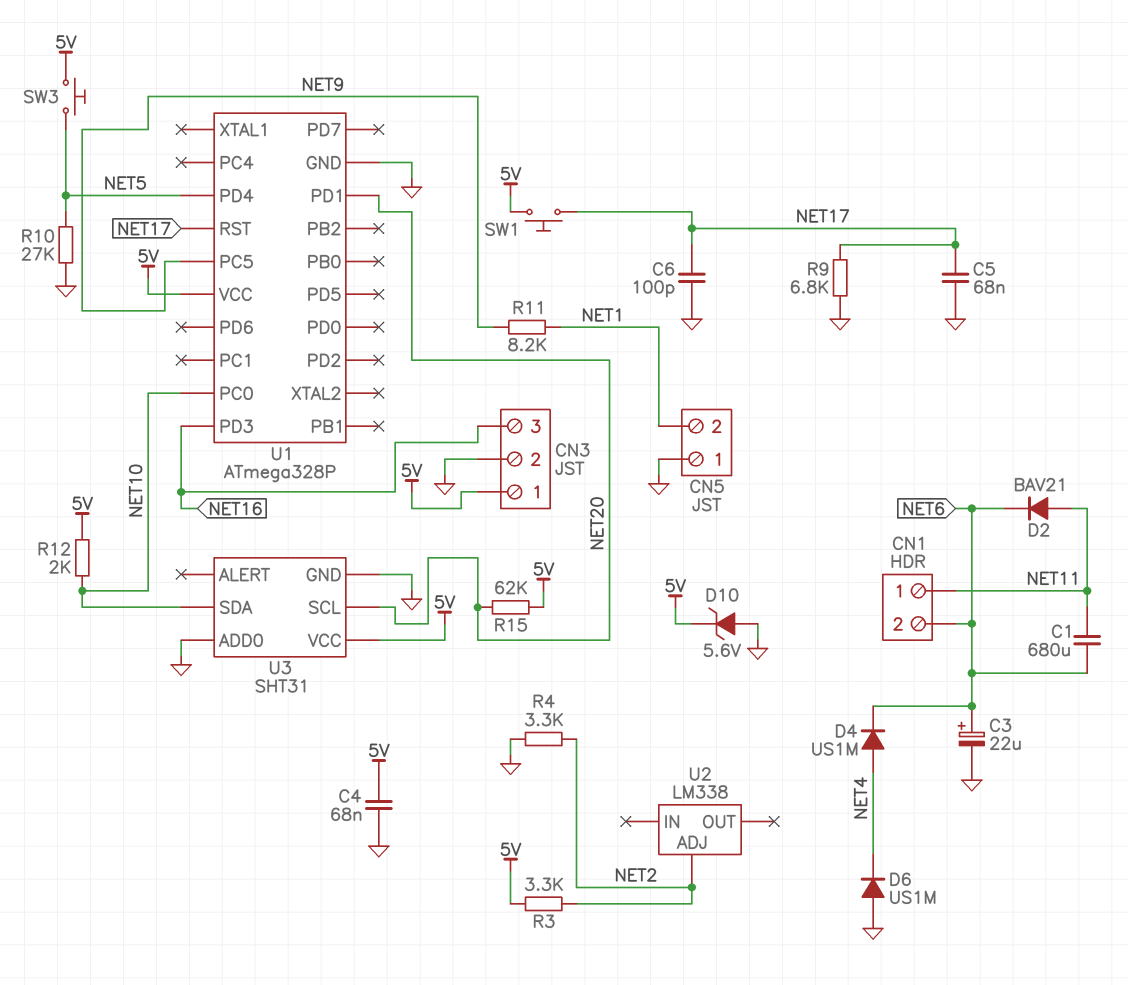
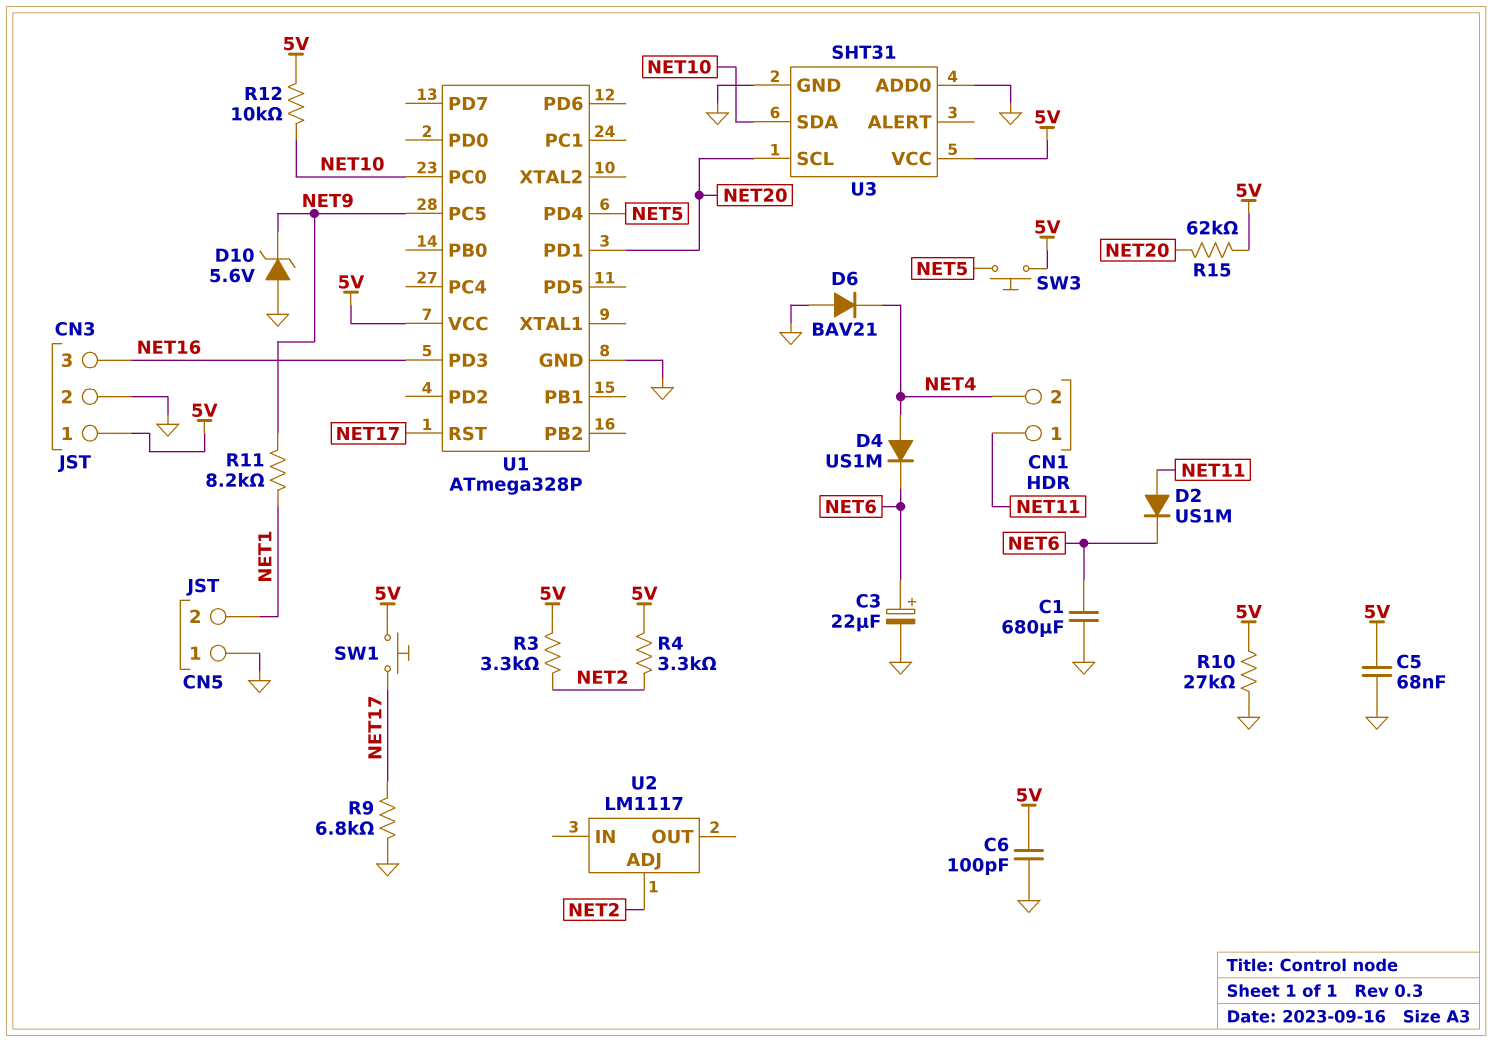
C1: 680uF (NET6, NET11) -> 680uF (GND, NET6)
C4: 68nF (5V, GND) -> none
C5: 68nF (GND, NET17) -> 68nF (5V, GND)
C6: 100pF (GND, NET17) -> 100pF (5V, GND)
CN1 pin 2: NET6 -> NET4
D2: diode BAV21 (A NET11, K NET6) -> diode US1M (A NET11, K NET6)
D6: diode US1M (A GND, K NET4) -> diode BAV21 (A GND, K NET4)
D10: zener 5.6V (A GND, K 5V) -> zener 5.6V (A GND, K NET9)
R4: 3.3k (GND, NET2) -> 3.3k (5V, NET2)
R10: 27k (GND, NET5) -> 27k (5V, GND)
R12: 2k (5V, NET10) -> 10k (5V, NET10)
U2: LM338 -> LM1117

